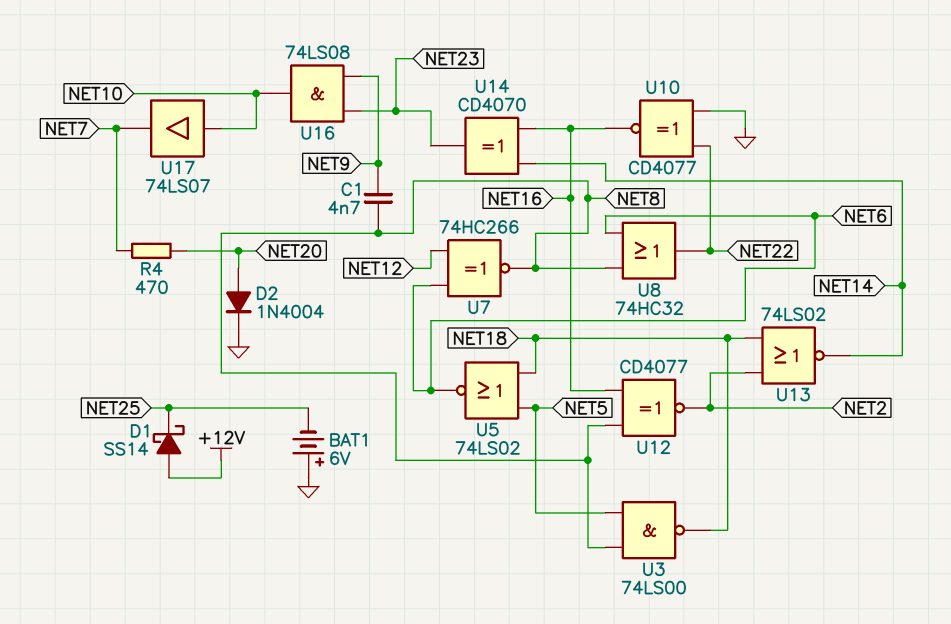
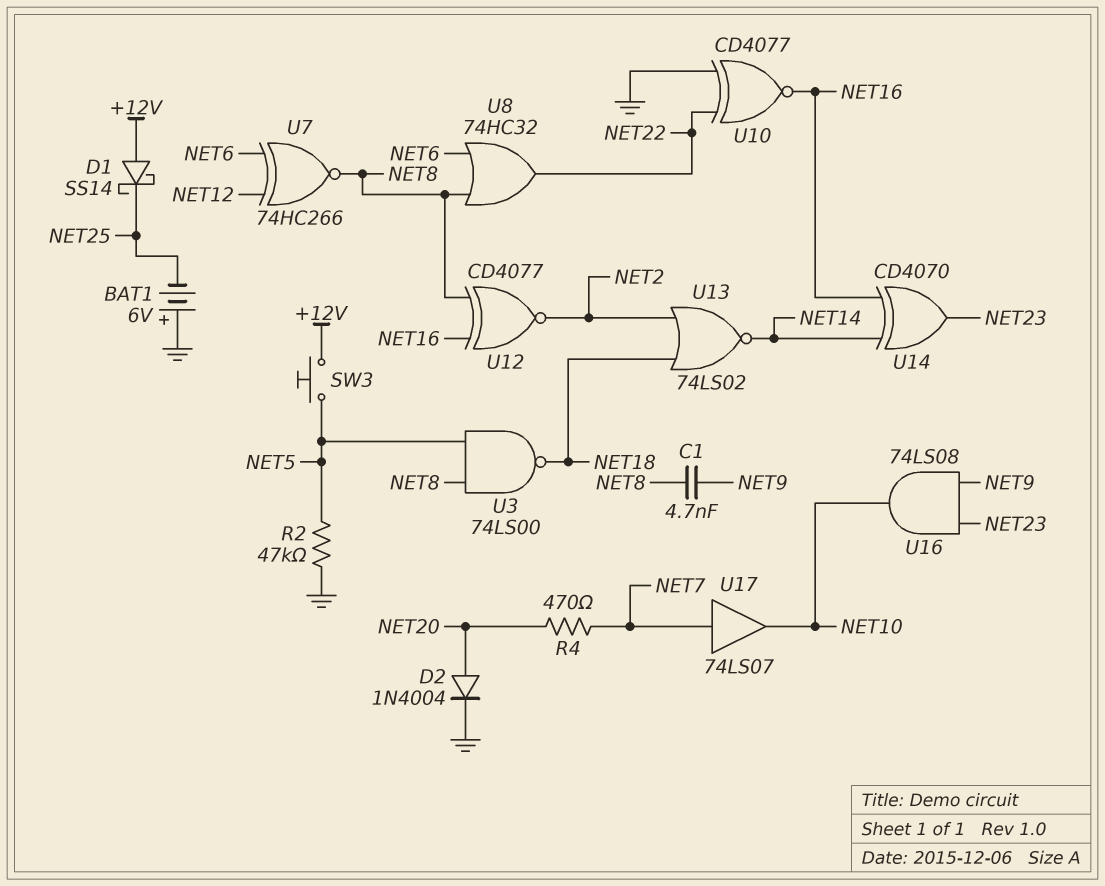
R2: none -> 47k (GND, NET5)
SW3: none -> button (+12V, NET5)
U5: NOR 74LS02 (in NET5, in NET18, out NET6) -> none
U17: buffer 74LS07 (in NET10, out NET7) -> buffer 74LS07 (in NET7, out NET10)

